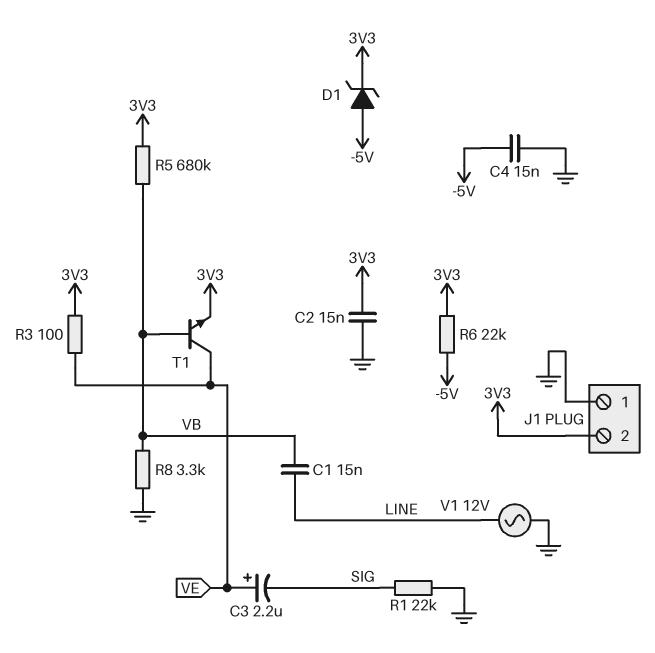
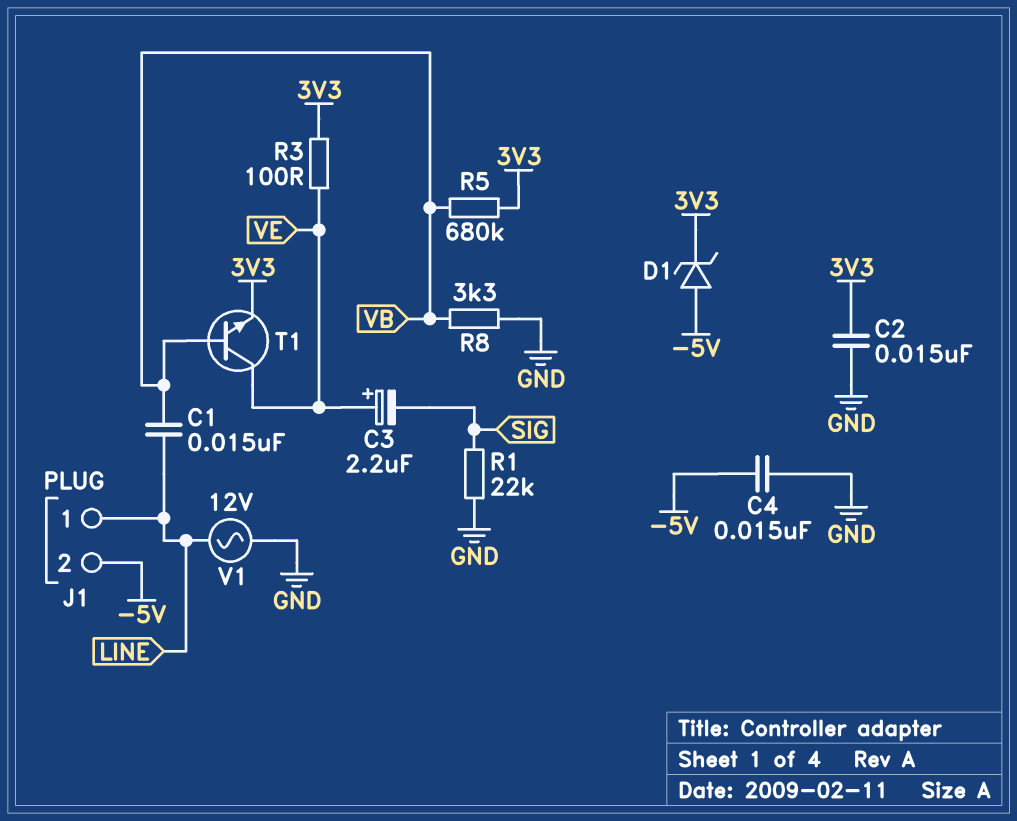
J1 pin 1: GND -> LINE
J1 pin 2: 3V3 -> -5V
R6: 22k (-5V, 3V3) -> none

